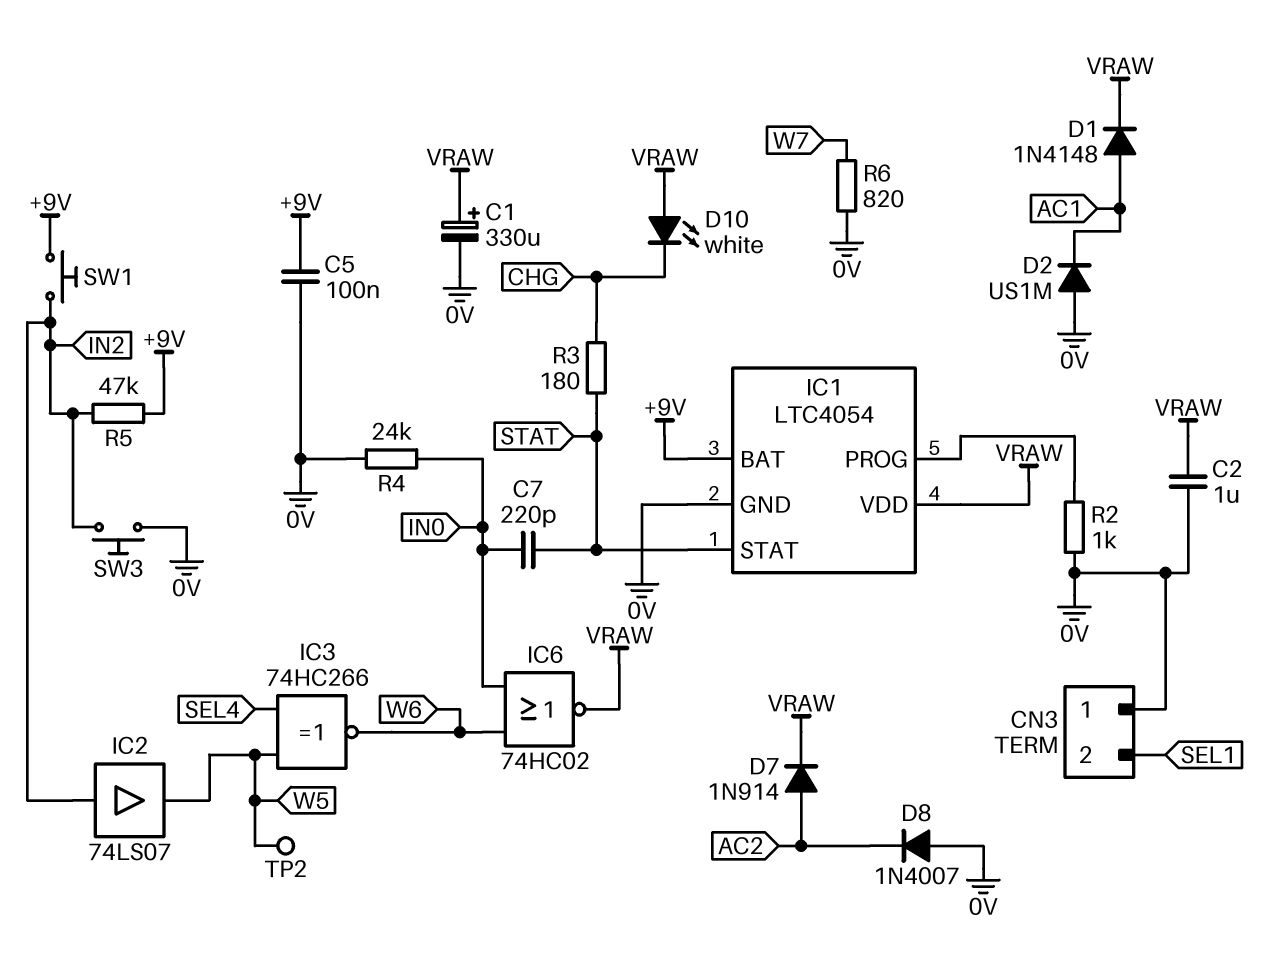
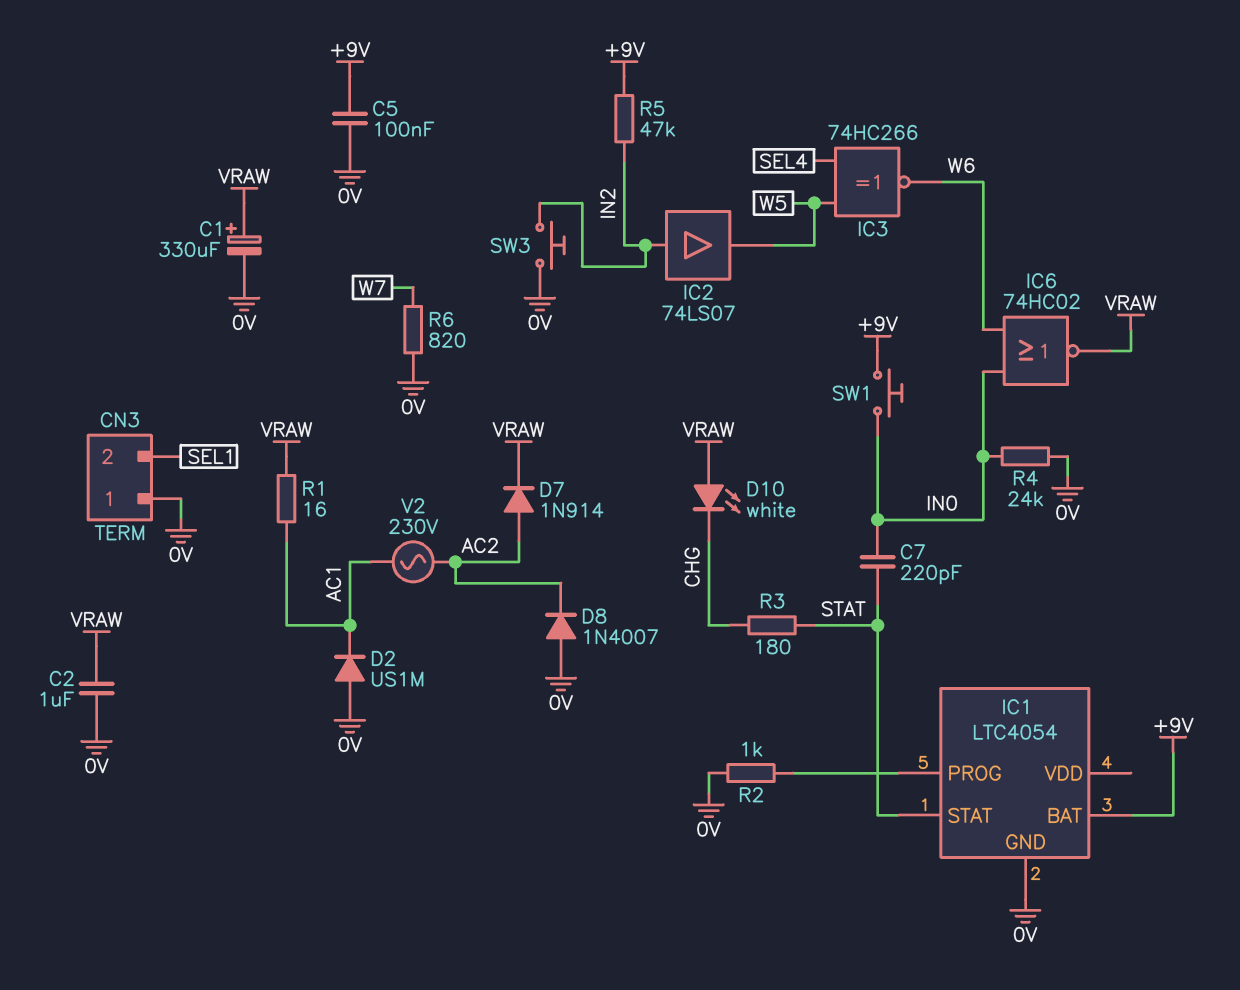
D1: diode 1N4148 (A AC1, K VRAW) -> none
IC1 pin VDD: VRAW -> none
R1: none -> 16 (AC1, VRAW)
SW1: button (+9V, IN2) -> button (+9V, IN0)
TP2: test point (W5) -> none
V2: none -> AC 230V (AC1, AC2)

